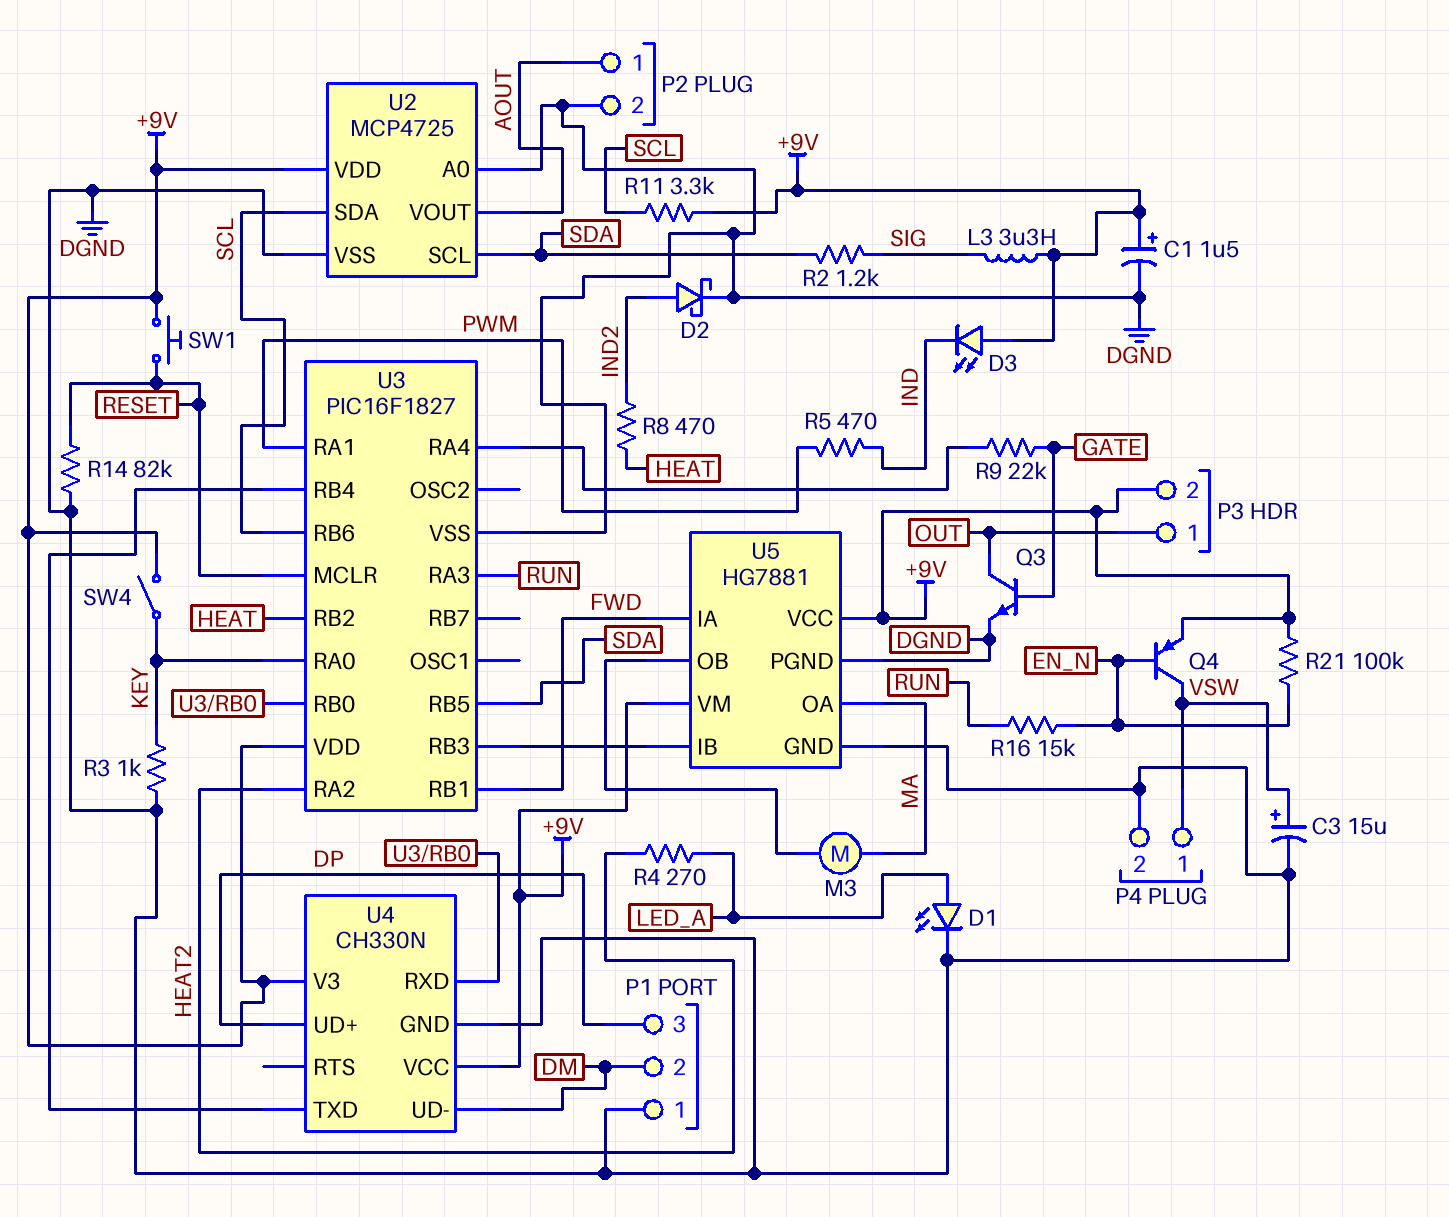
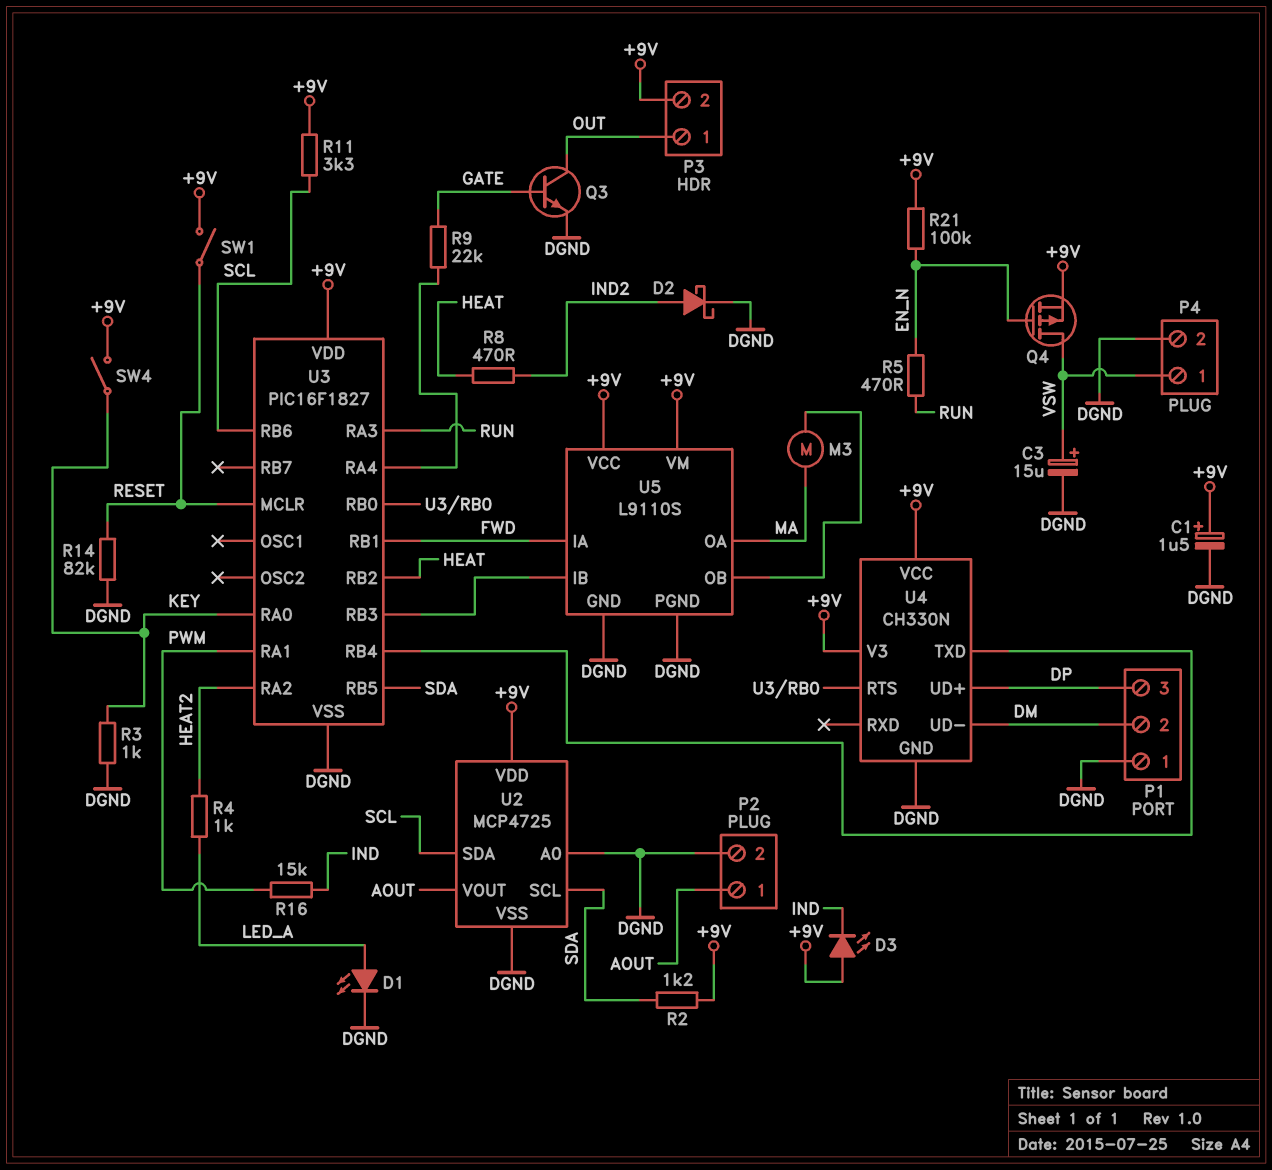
L3: 3.3uH (+9V, SIG) -> none
Q4: PNP (B EN_N, C VSW, E +9V) -> PMOS (G EN_N, D VSW, S +9V)
R2: 1.2k (SDA, SIG) -> 1.2k (+9V, SDA)
R4: 270 (HEAT2, LED_A) -> 1k (HEAT2, LED_A)
R5: 470 (IND, PWM) -> 470 (EN_N, RUN)
R16: 15k (EN_N, RUN) -> 15k (IND, PWM)
SW1: button (+9V, RESET) -> switch (+9V, RESET)
U4 pin RTS: none -> U3/RB0
U4 pin RXD: U3/RB0 -> none
U5: HG7881 -> L9110S

